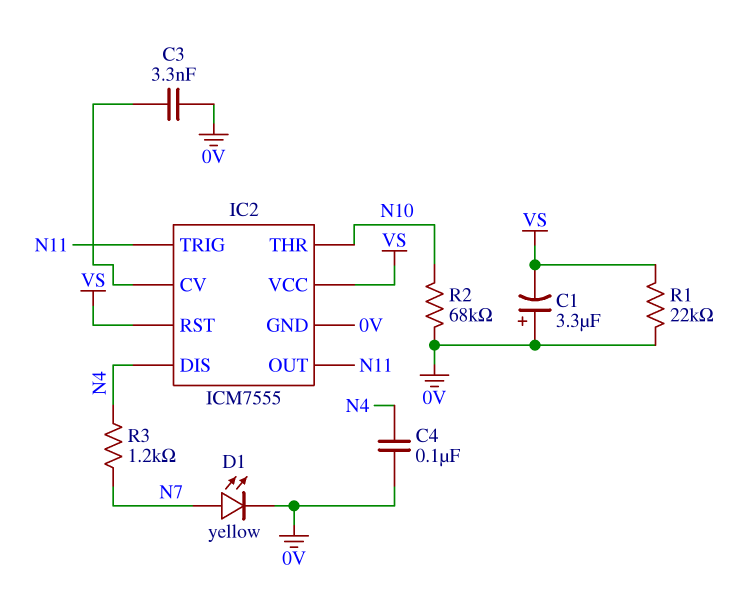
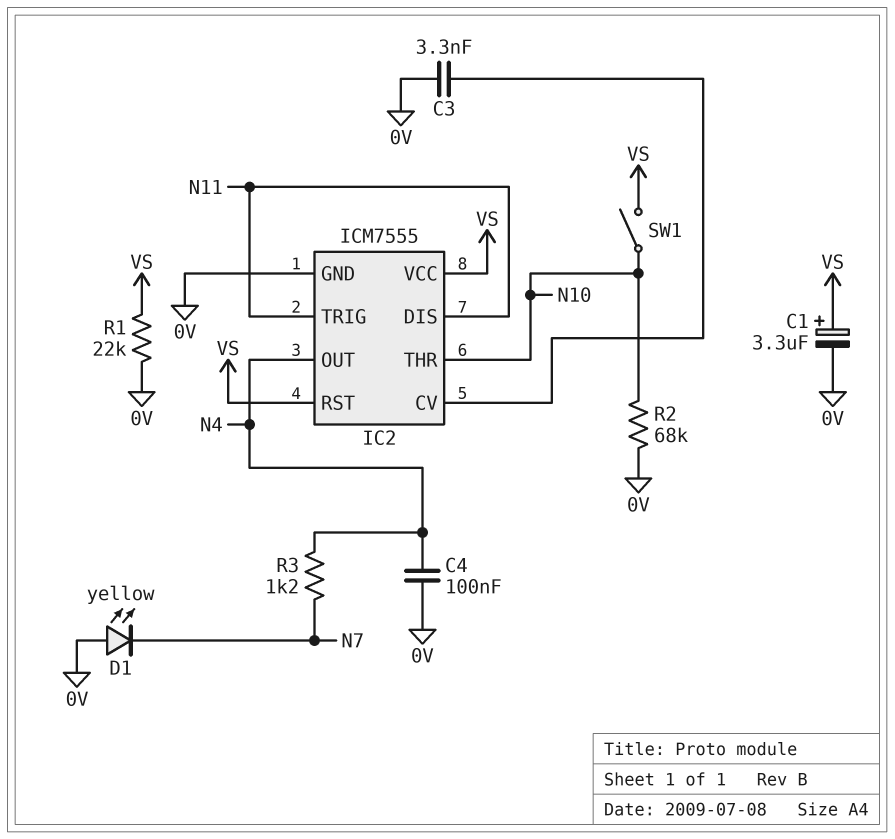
C1: 3.3uF (plus 0V, minus VS) -> 3.3uF (plus VS, minus 0V)
D1: LED yellow (A N7, K 0V) -> LED yellow (A 0V, K N7)
IC2 pin DIS: N4 -> N11
IC2 pin OUT: N11 -> N4
SW1: none -> switch (N10, VS)

